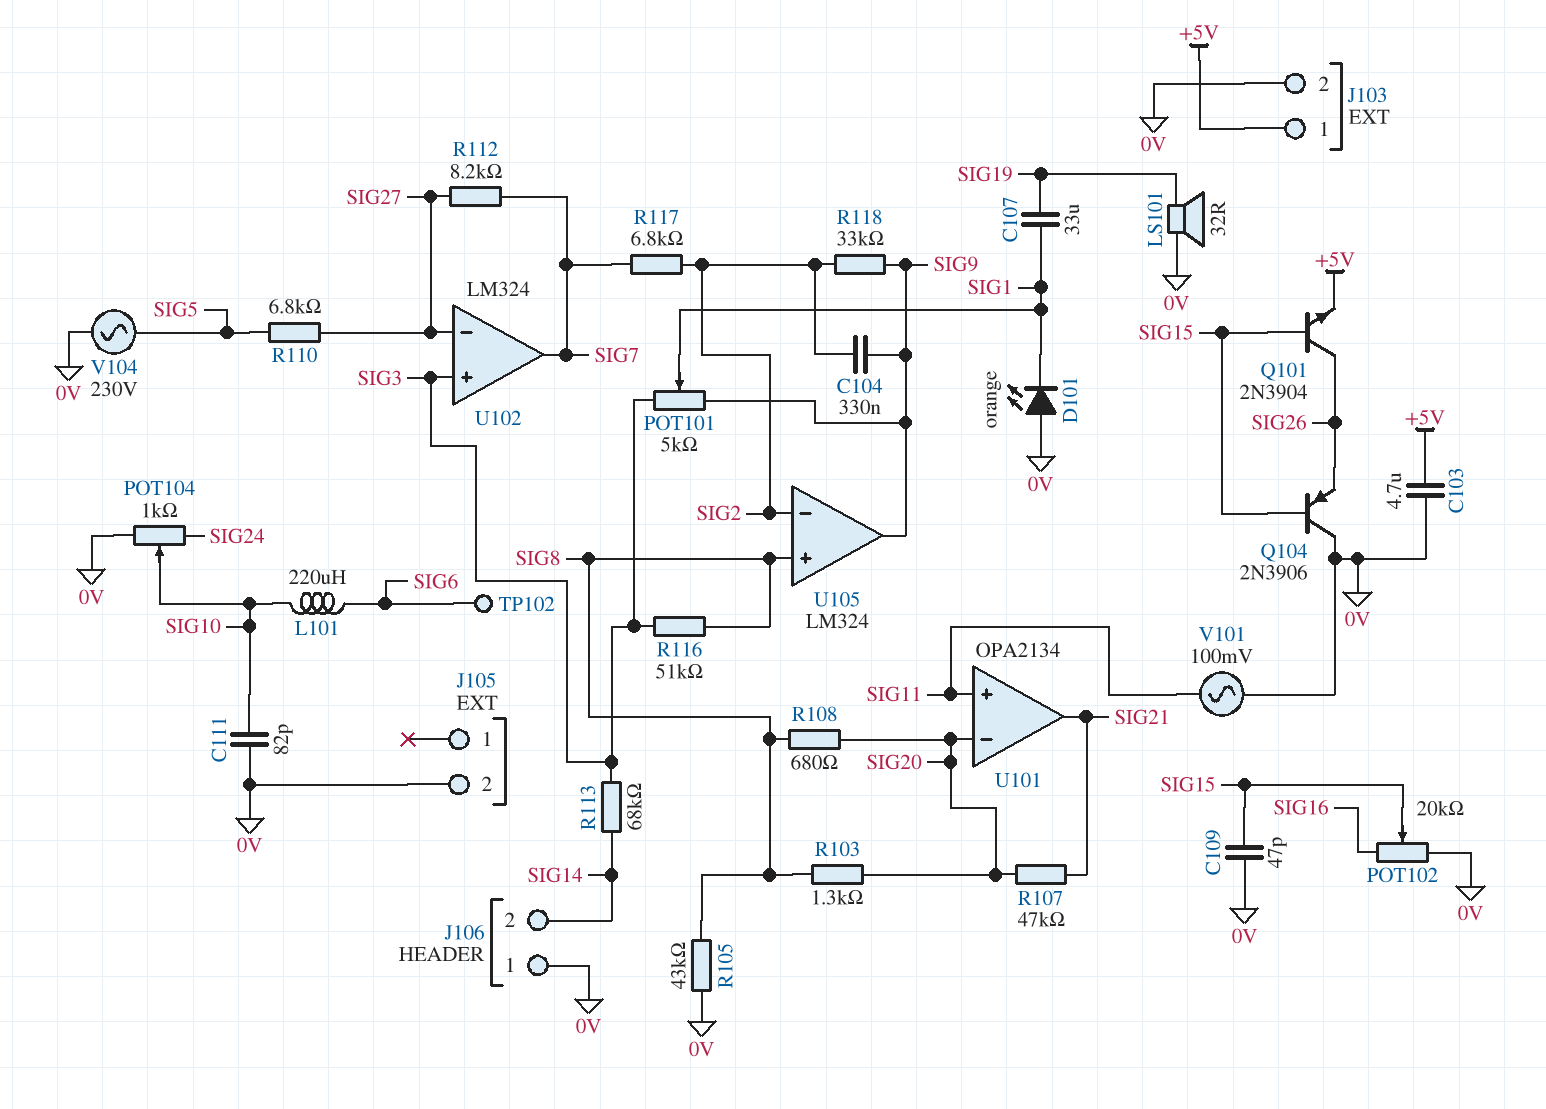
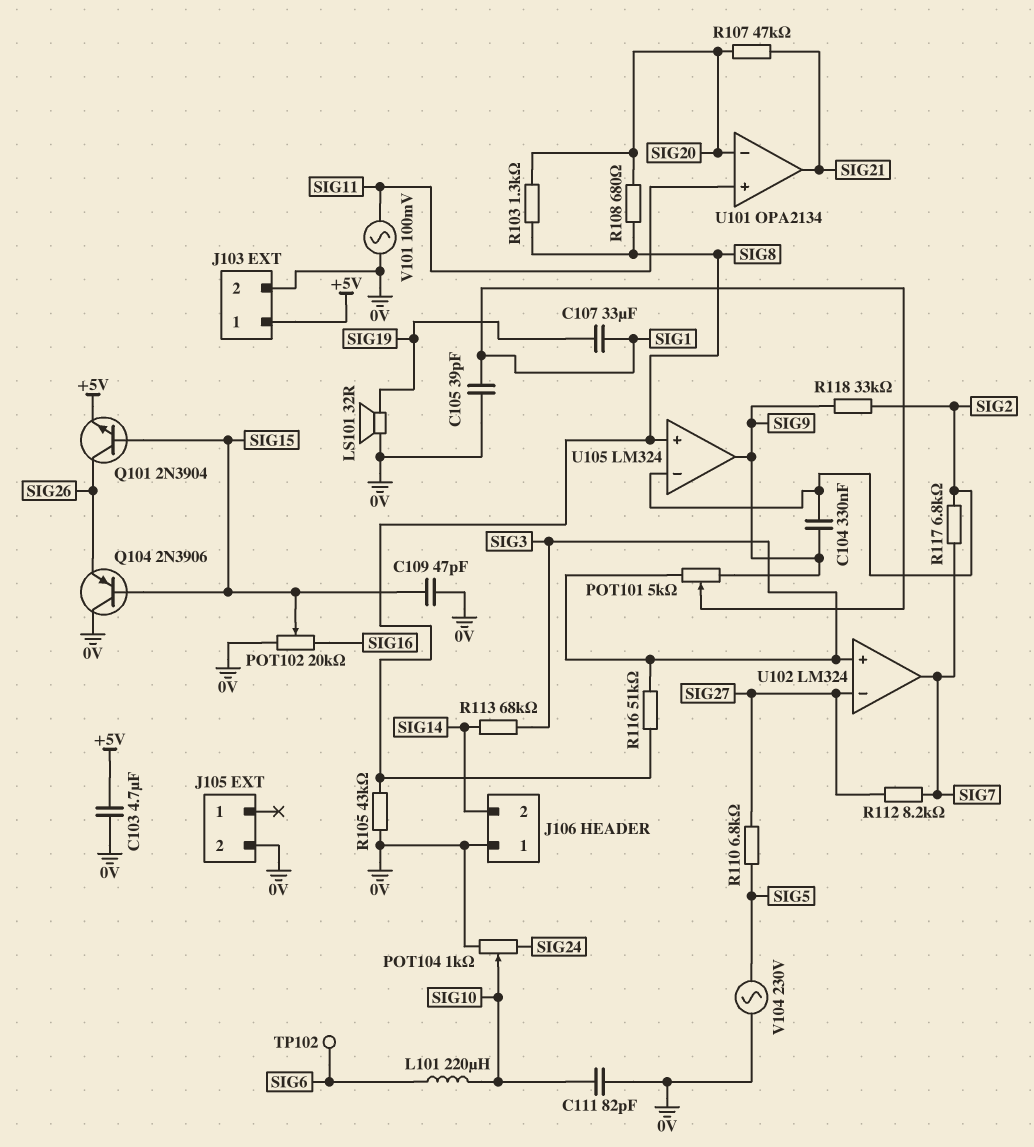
C105: none -> 39pF (0V, SIG1)
D101: LED orange (A 0V, K SIG1) -> none

